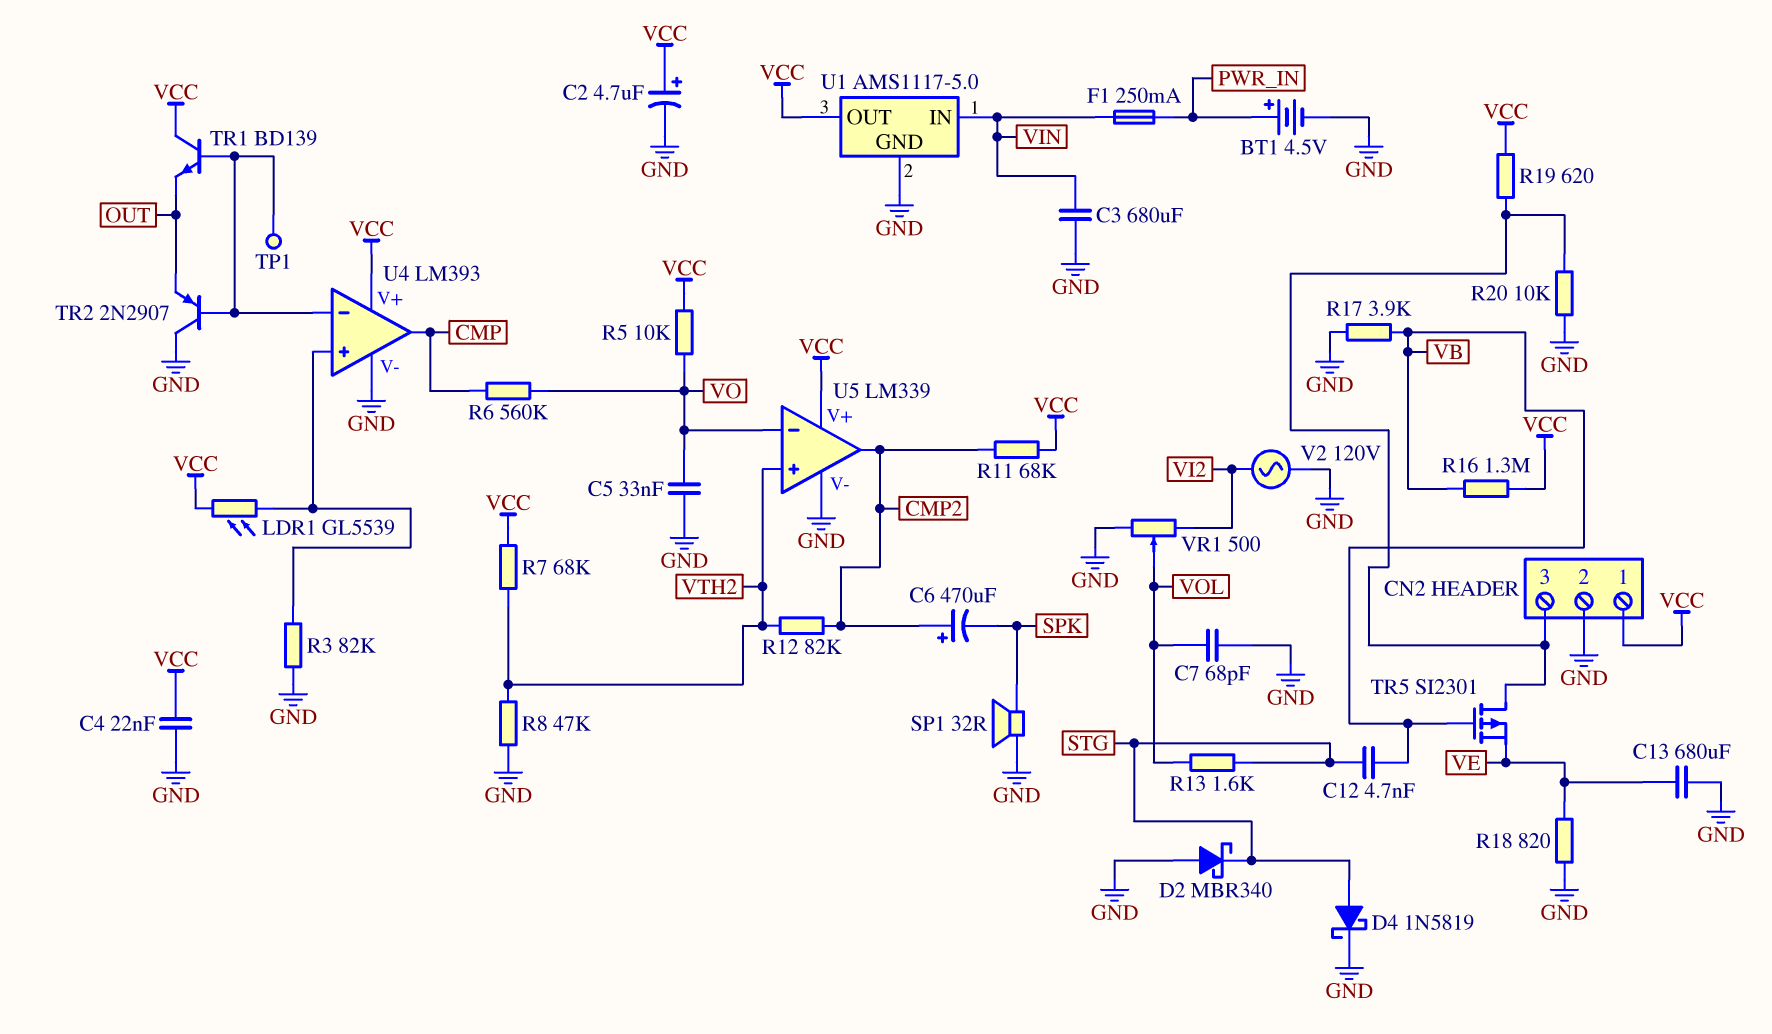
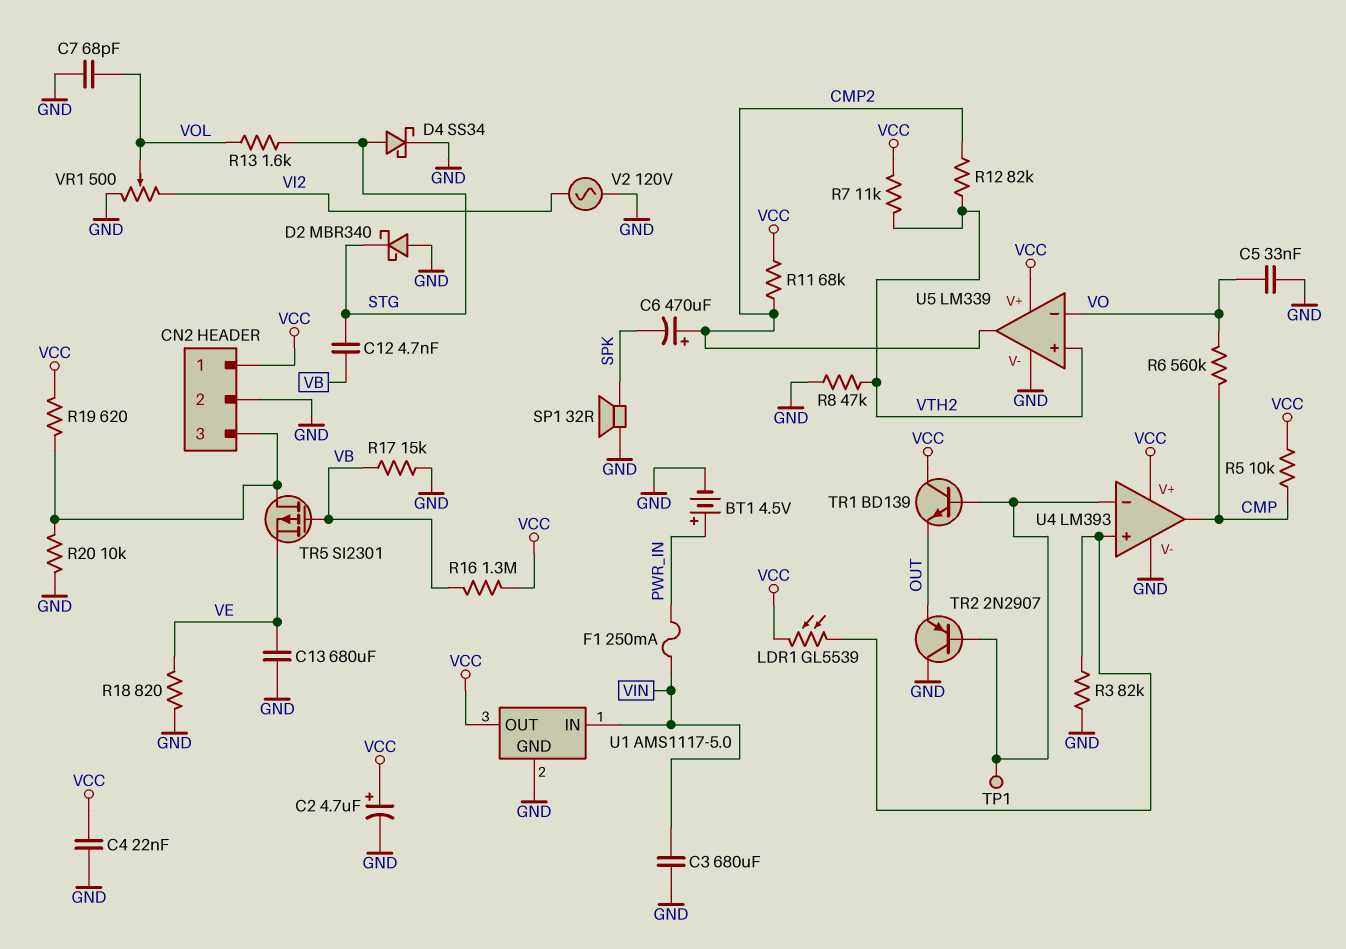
D4: schottky 1N5819 (A STG, K GND) -> schottky SS34 (A STG, K GND)
R5: 10k (VCC, VO) -> 10k (CMP, VCC)
R7: 68k (VCC, VTH2) -> 11k (VCC, VTH2)
R17: 3.9k (GND, VB) -> 15k (GND, VB)

